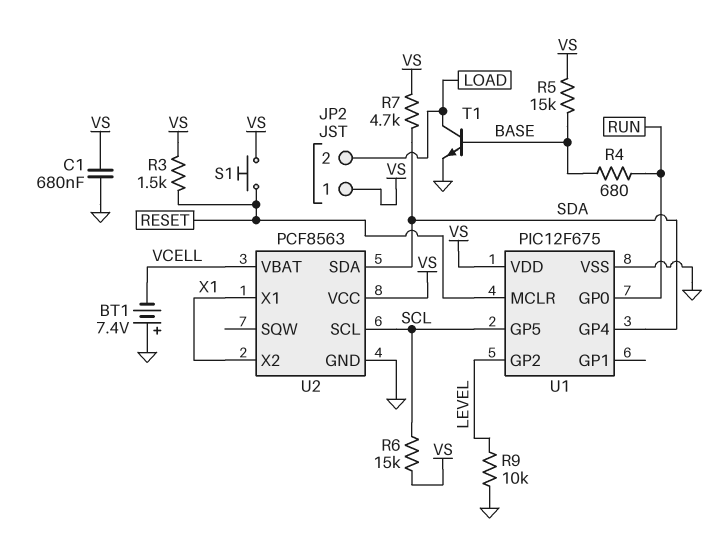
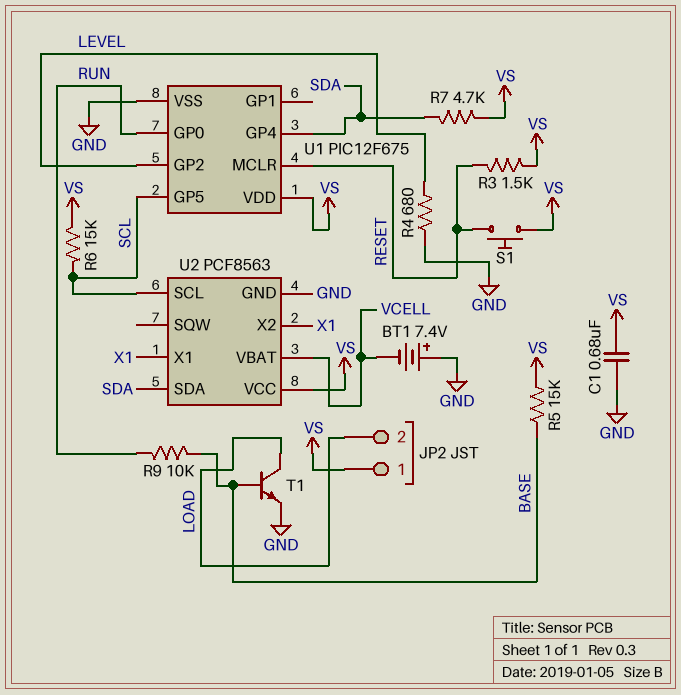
R4: 680 (BASE, RUN) -> 680 (GND, LEVEL)
R9: 10k (GND, LEVEL) -> 10k (BASE, RUN)

